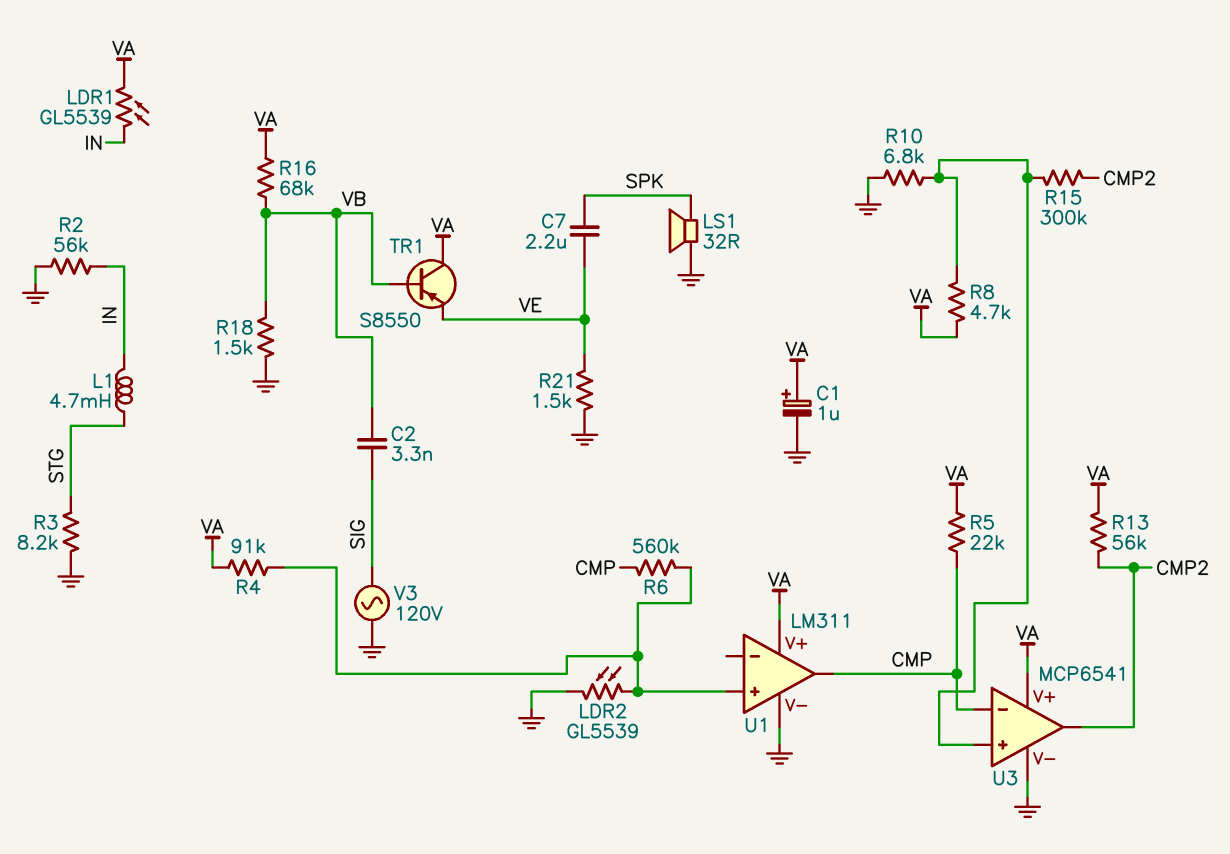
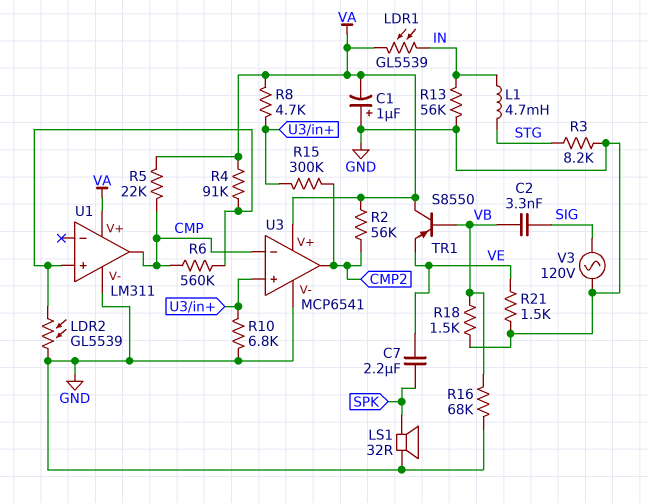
C1: 1uF (plus VA, minus GND) -> 1uF (plus GND, minus VA)
R2: 56k (GND, IN) -> 56k (CMP2, VA)
R13: 56k (CMP2, VA) -> 56k (GND, IN)
R16: 68k (VA, VB) -> 68k (GND, VB)

